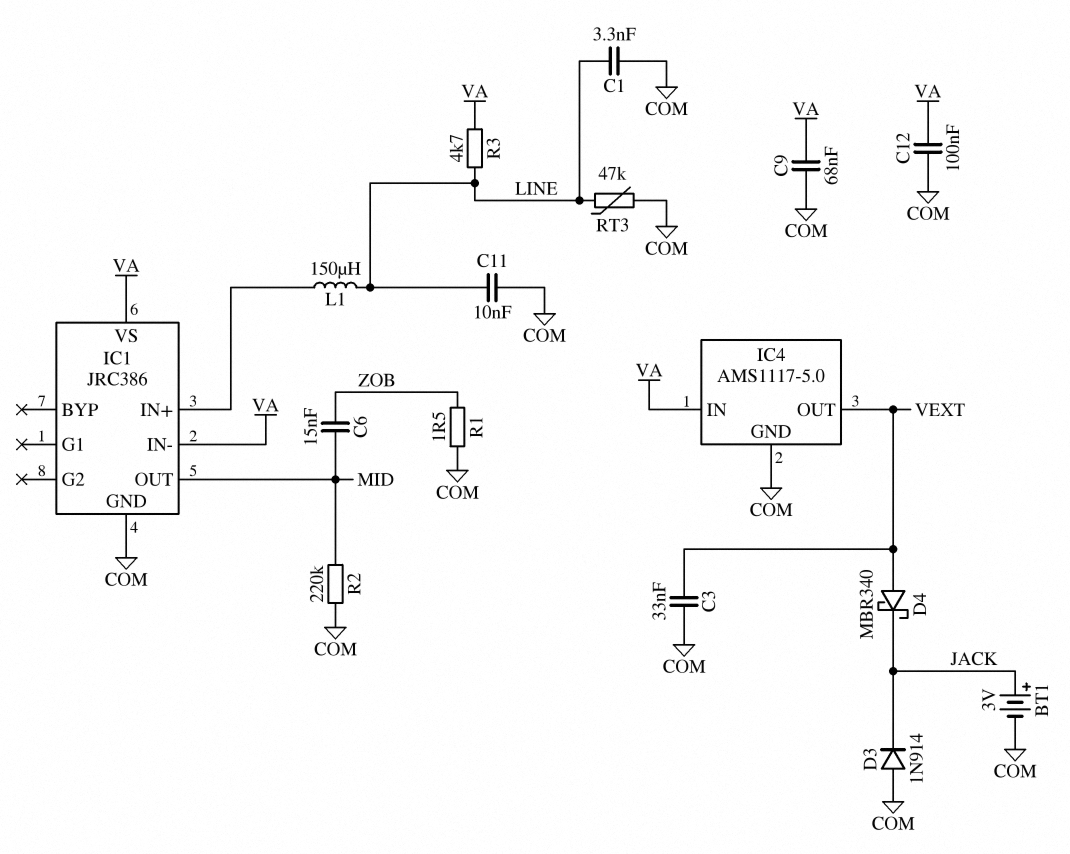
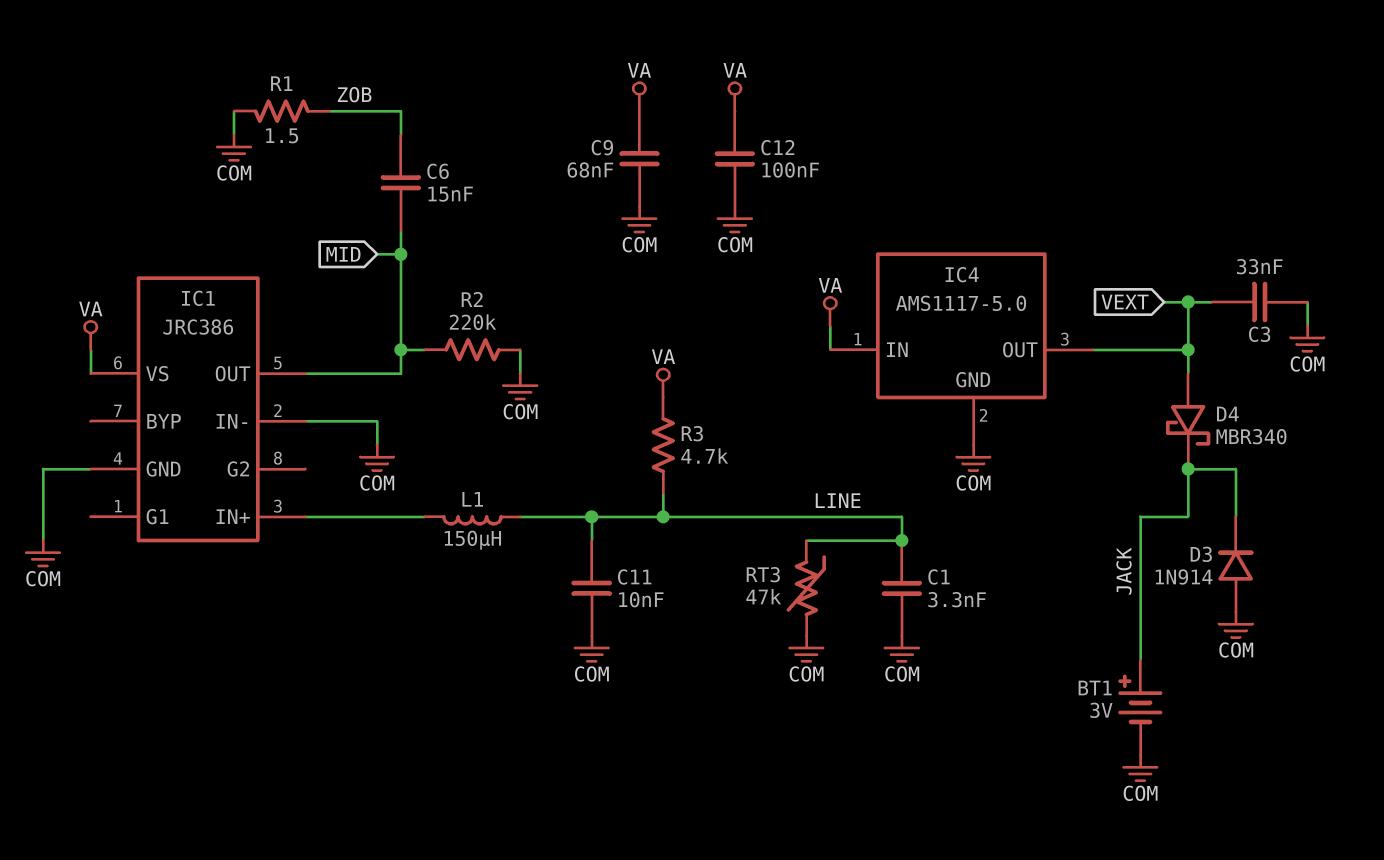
IC1 pin IN-: VA -> COM

